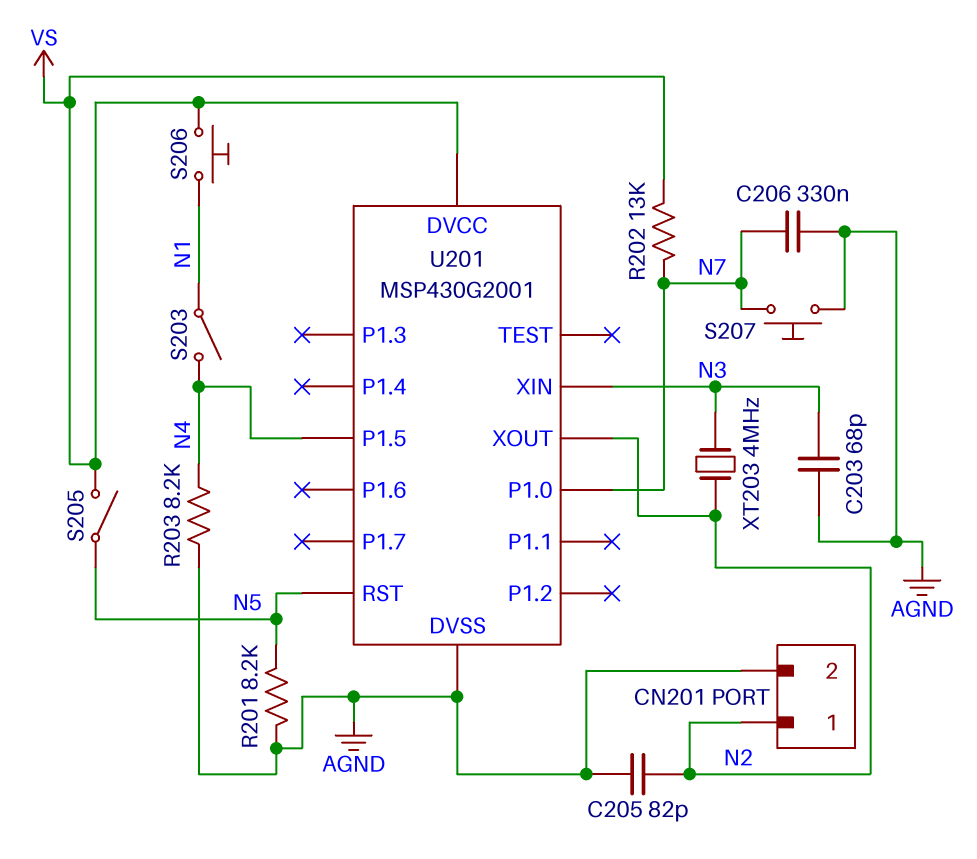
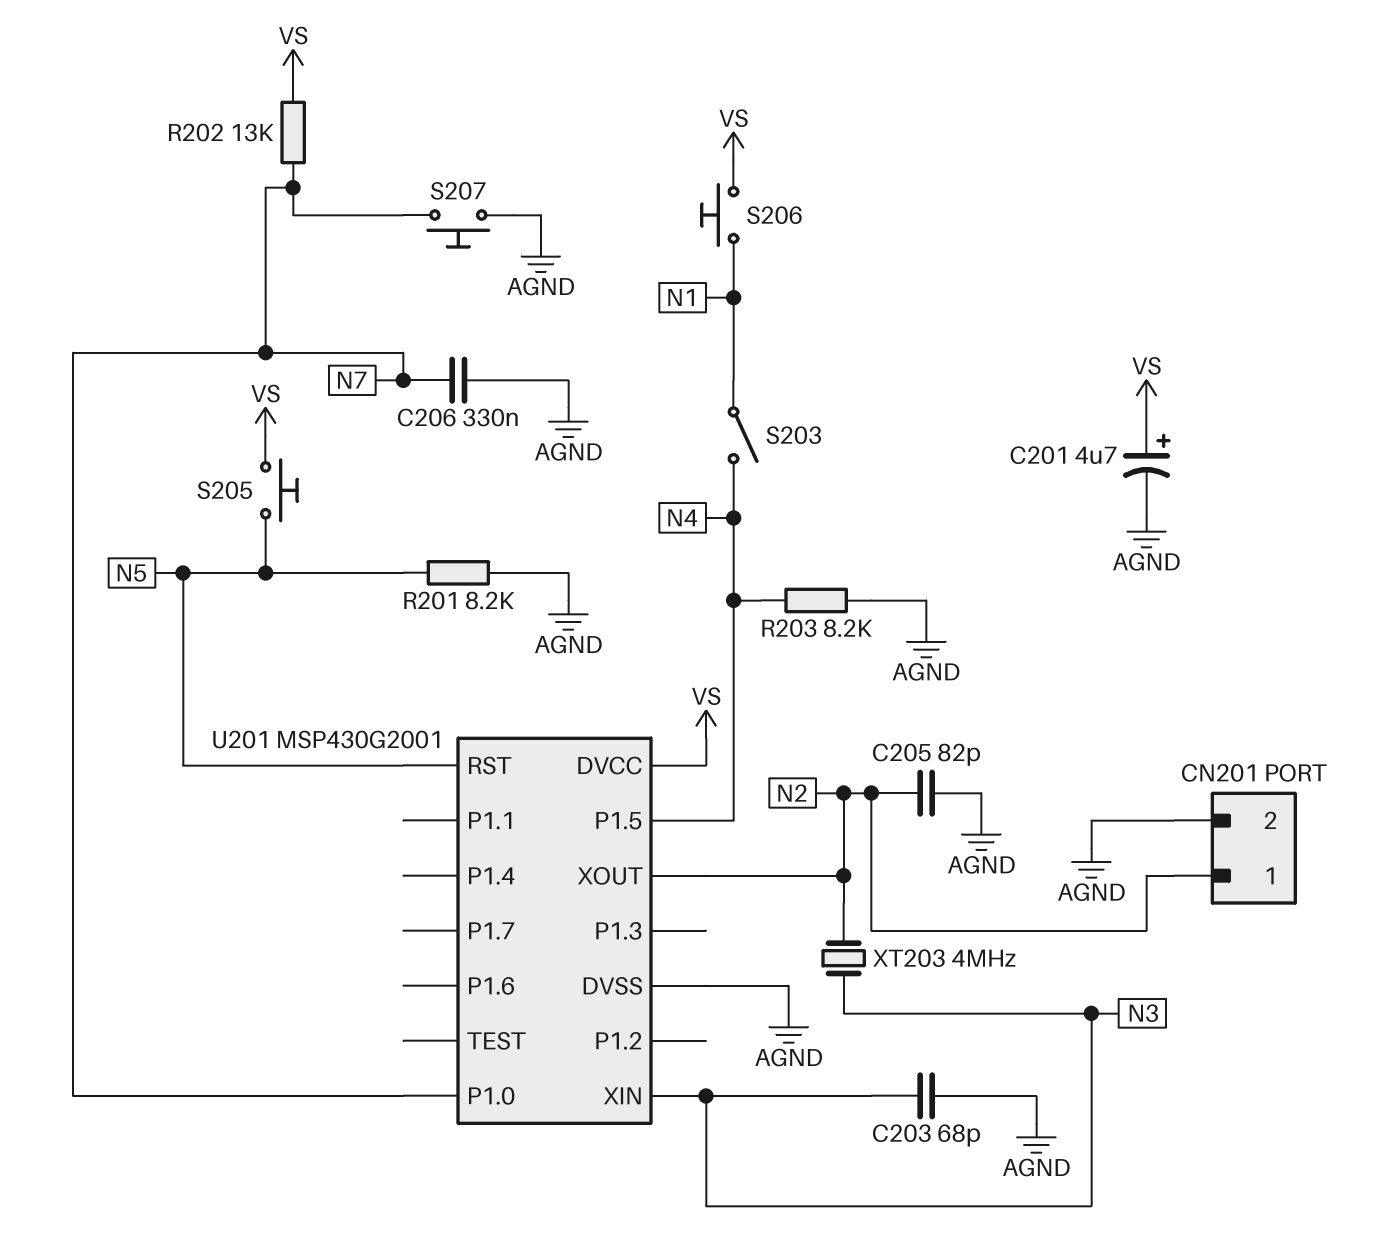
C201: none -> 4.7uF (plus VS, minus AGND)
S205: switch (N5, VS) -> button (N5, VS)

